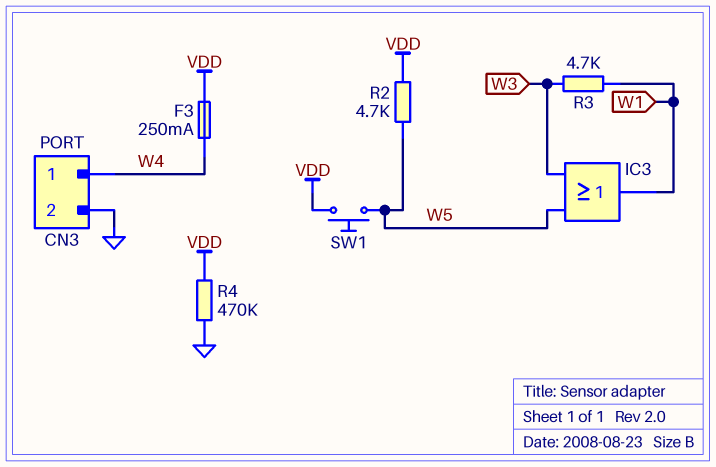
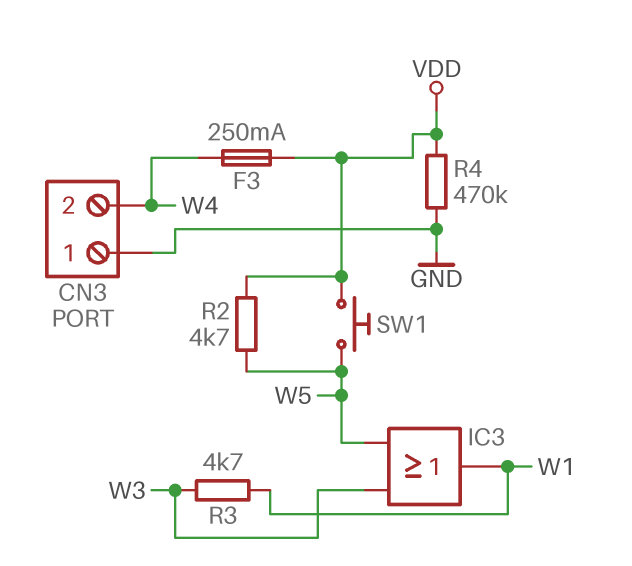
CN3 pin 1: W4 -> GND
CN3 pin 2: GND -> W4

